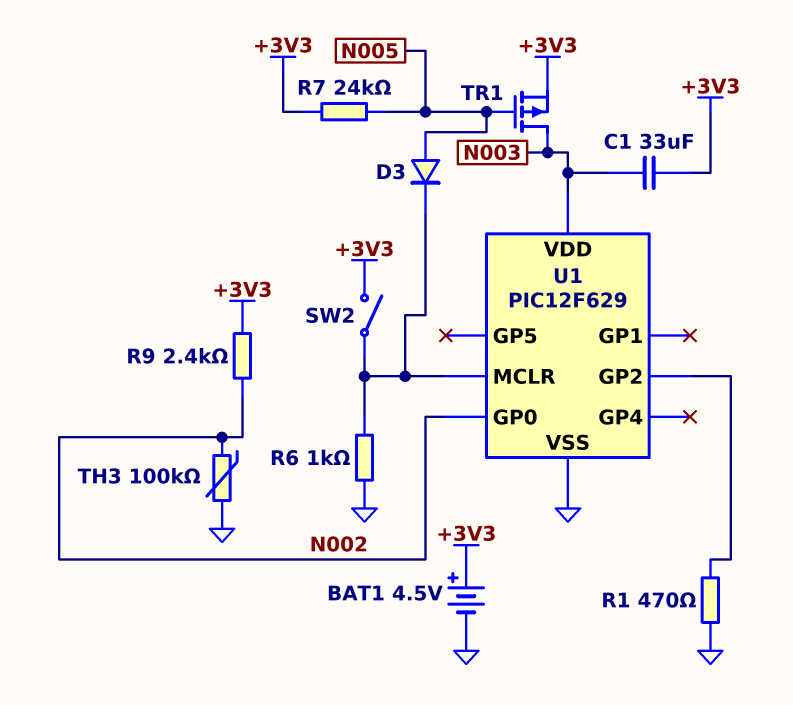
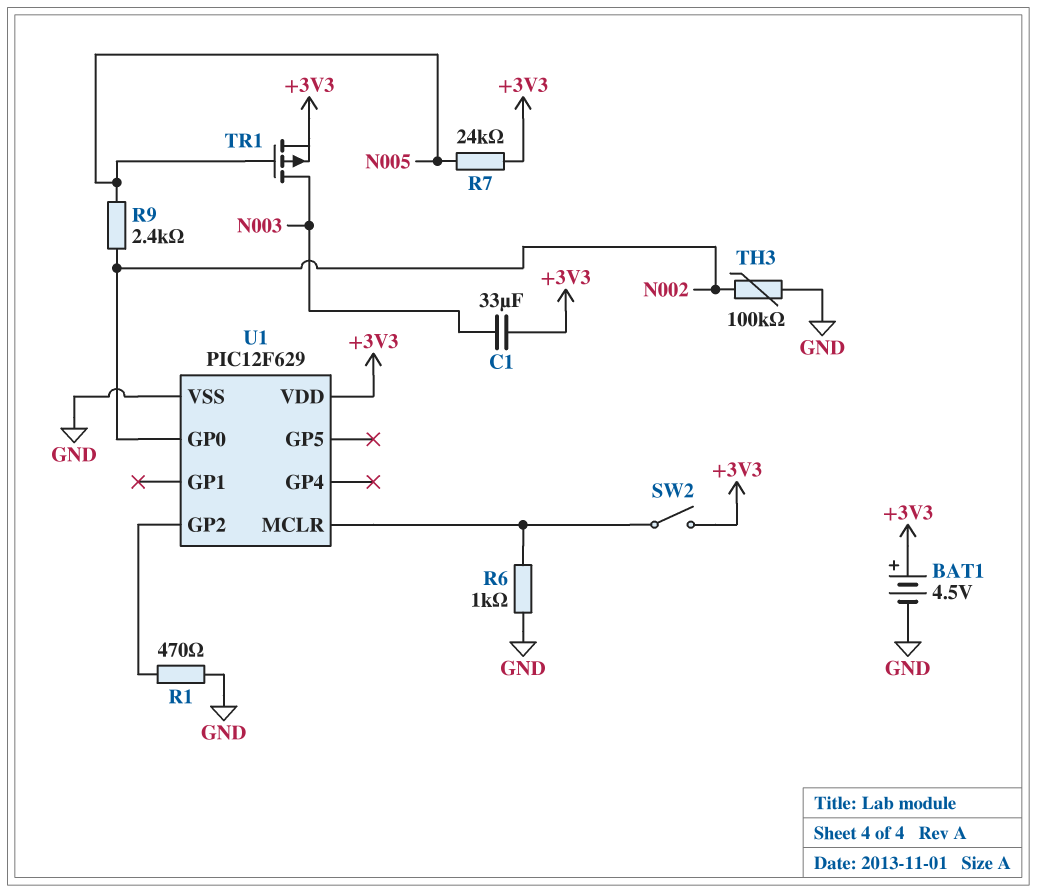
D3: diode (A N005, K U1/MCLR) -> none
R9: 2.4k (+3V3, N002) -> 2.4k (N002, N005)
U1 pin VDD: N003 -> +3V3

